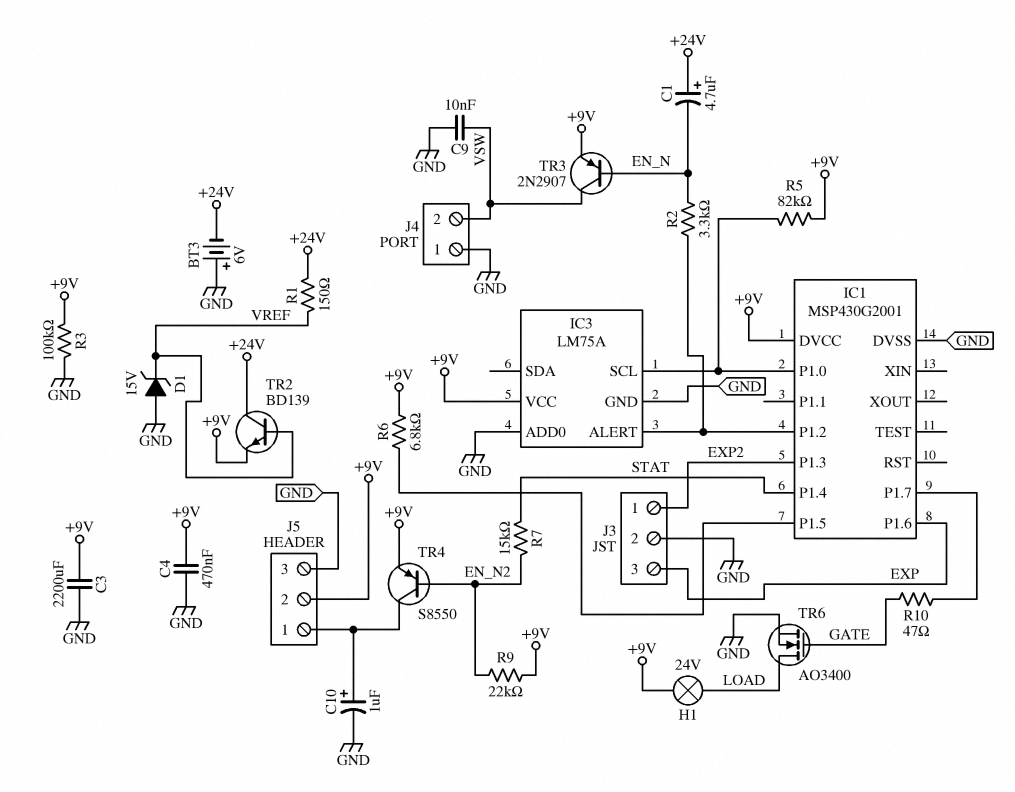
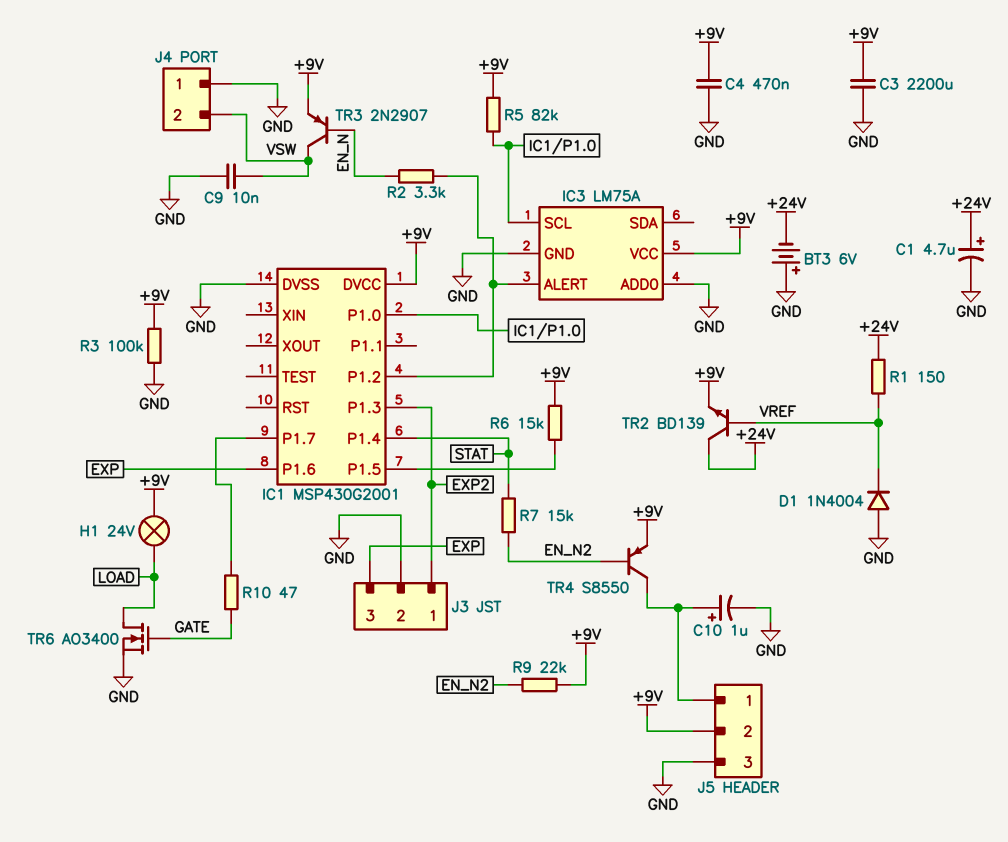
C1: 4.7uF (plus +24V, minus EN_N) -> 4.7uF (plus +24V, minus GND)
D1: zener 15V (A GND, K VREF) -> diode 1N4004 (A GND, K VREF)
R6: 6.8k (+9V, IC1/P1.5) -> 15k (+9V, IC1/P1.5)

